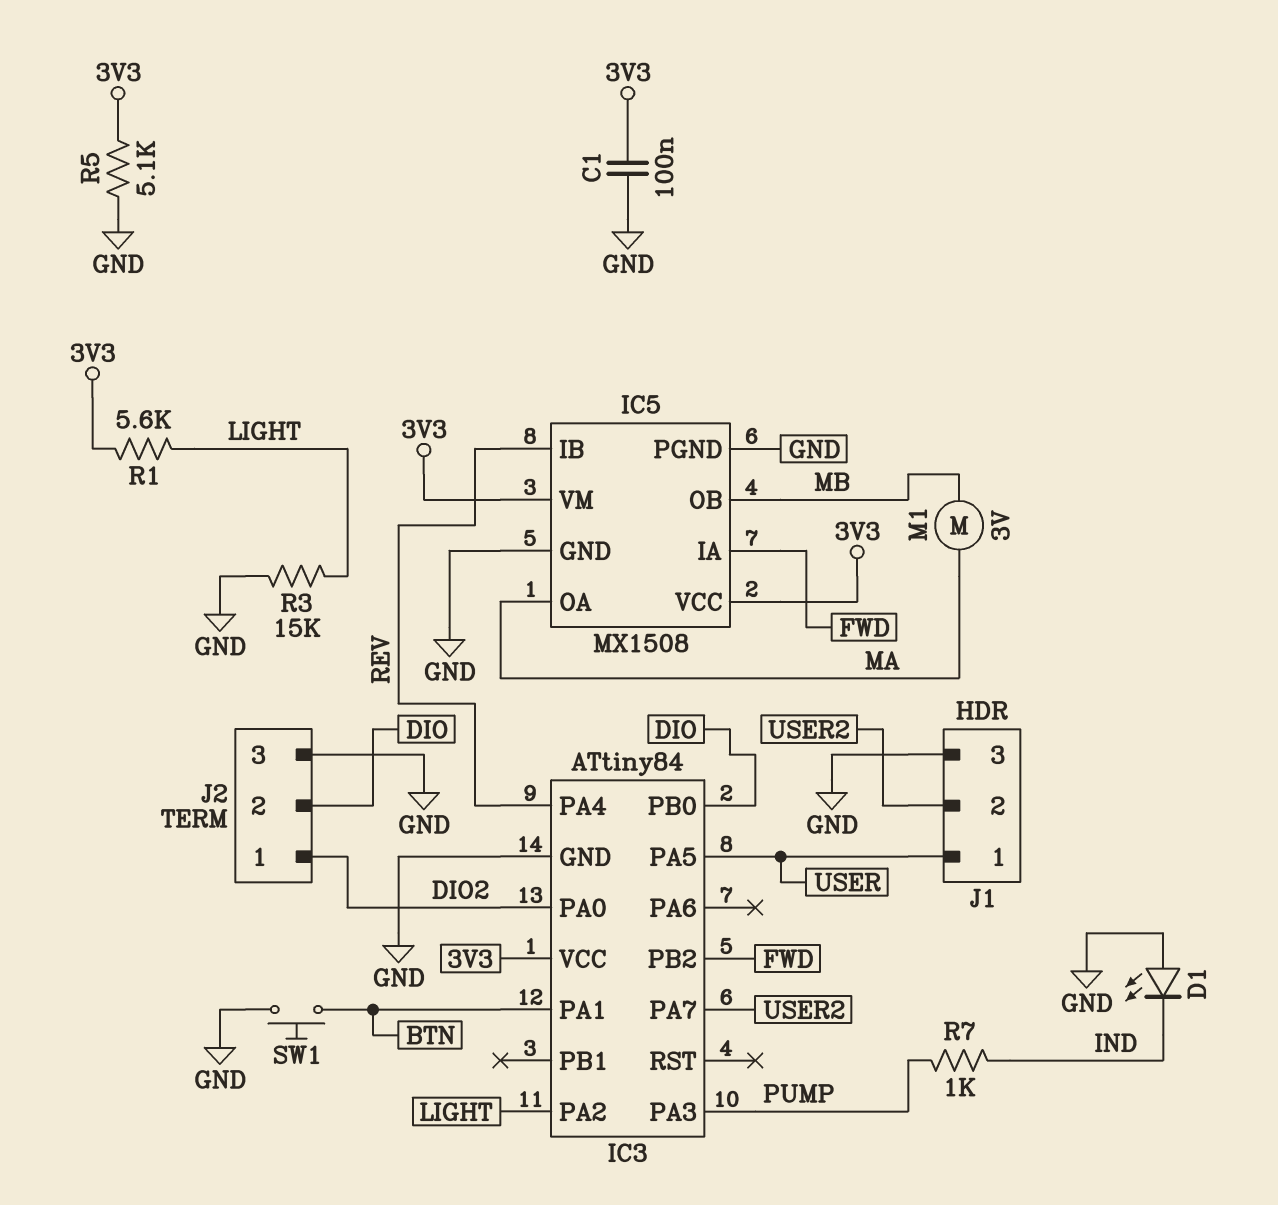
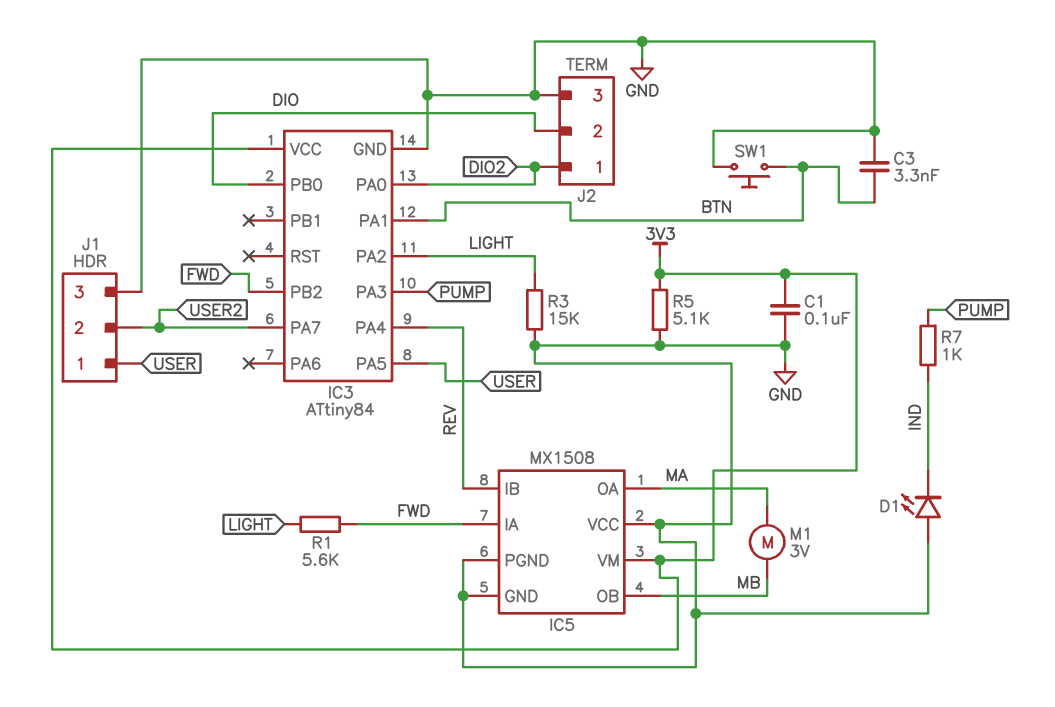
C3: none -> 3.3nF (BTN, GND)
IC5 pin VCC: 3V3 -> GND
R1: 5.6k (3V3, LIGHT) -> 5.6k (FWD, LIGHT)

